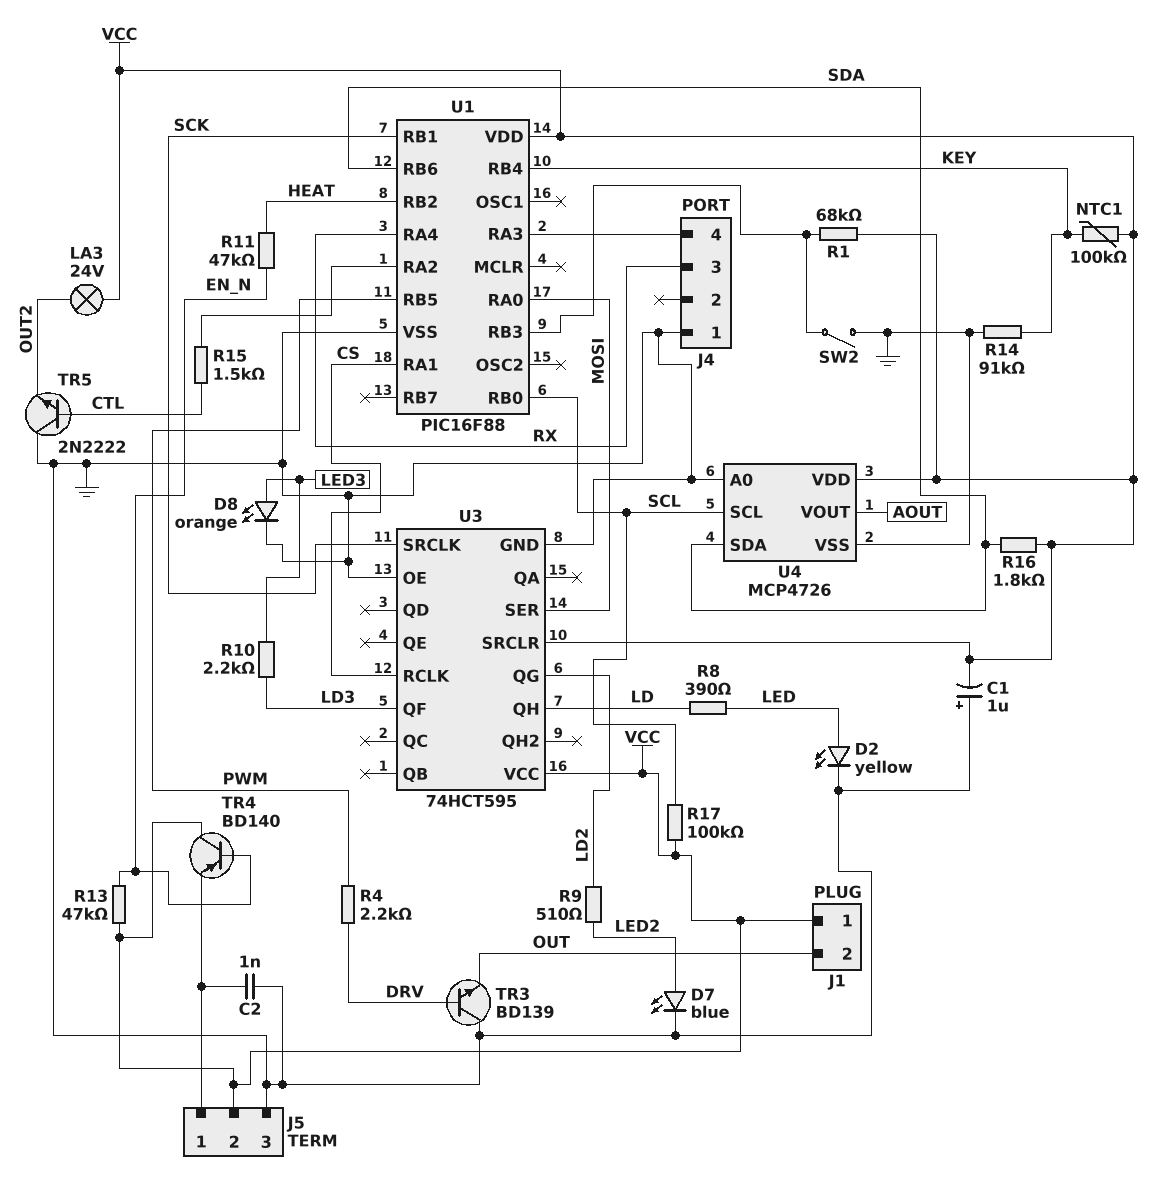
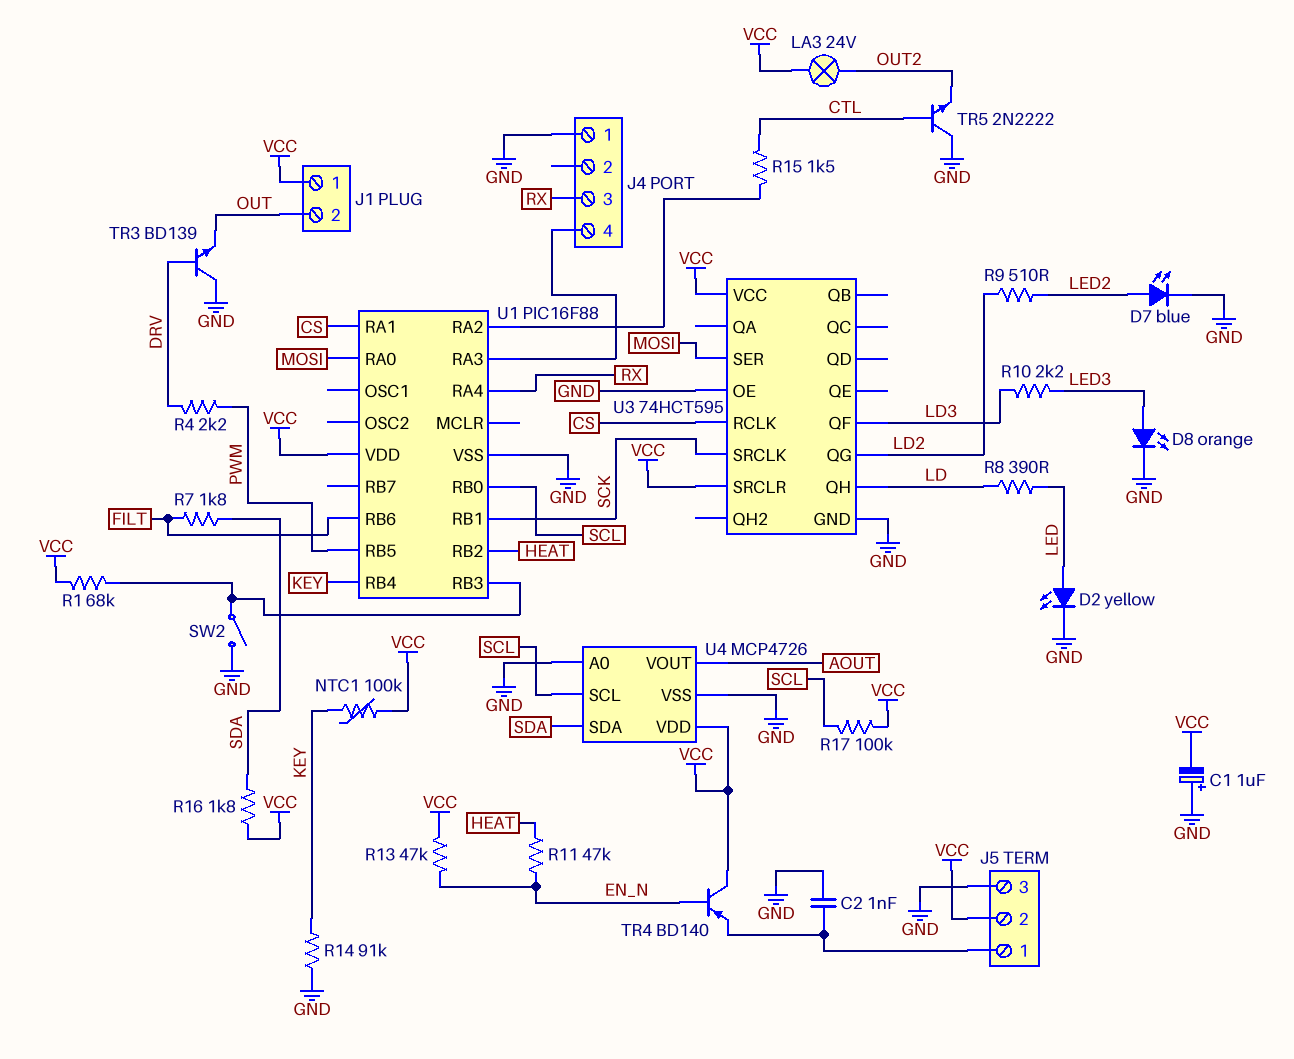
R7: none -> 1.8k (FILT, SDA)
U1 pin RB6: SDA -> FILT

